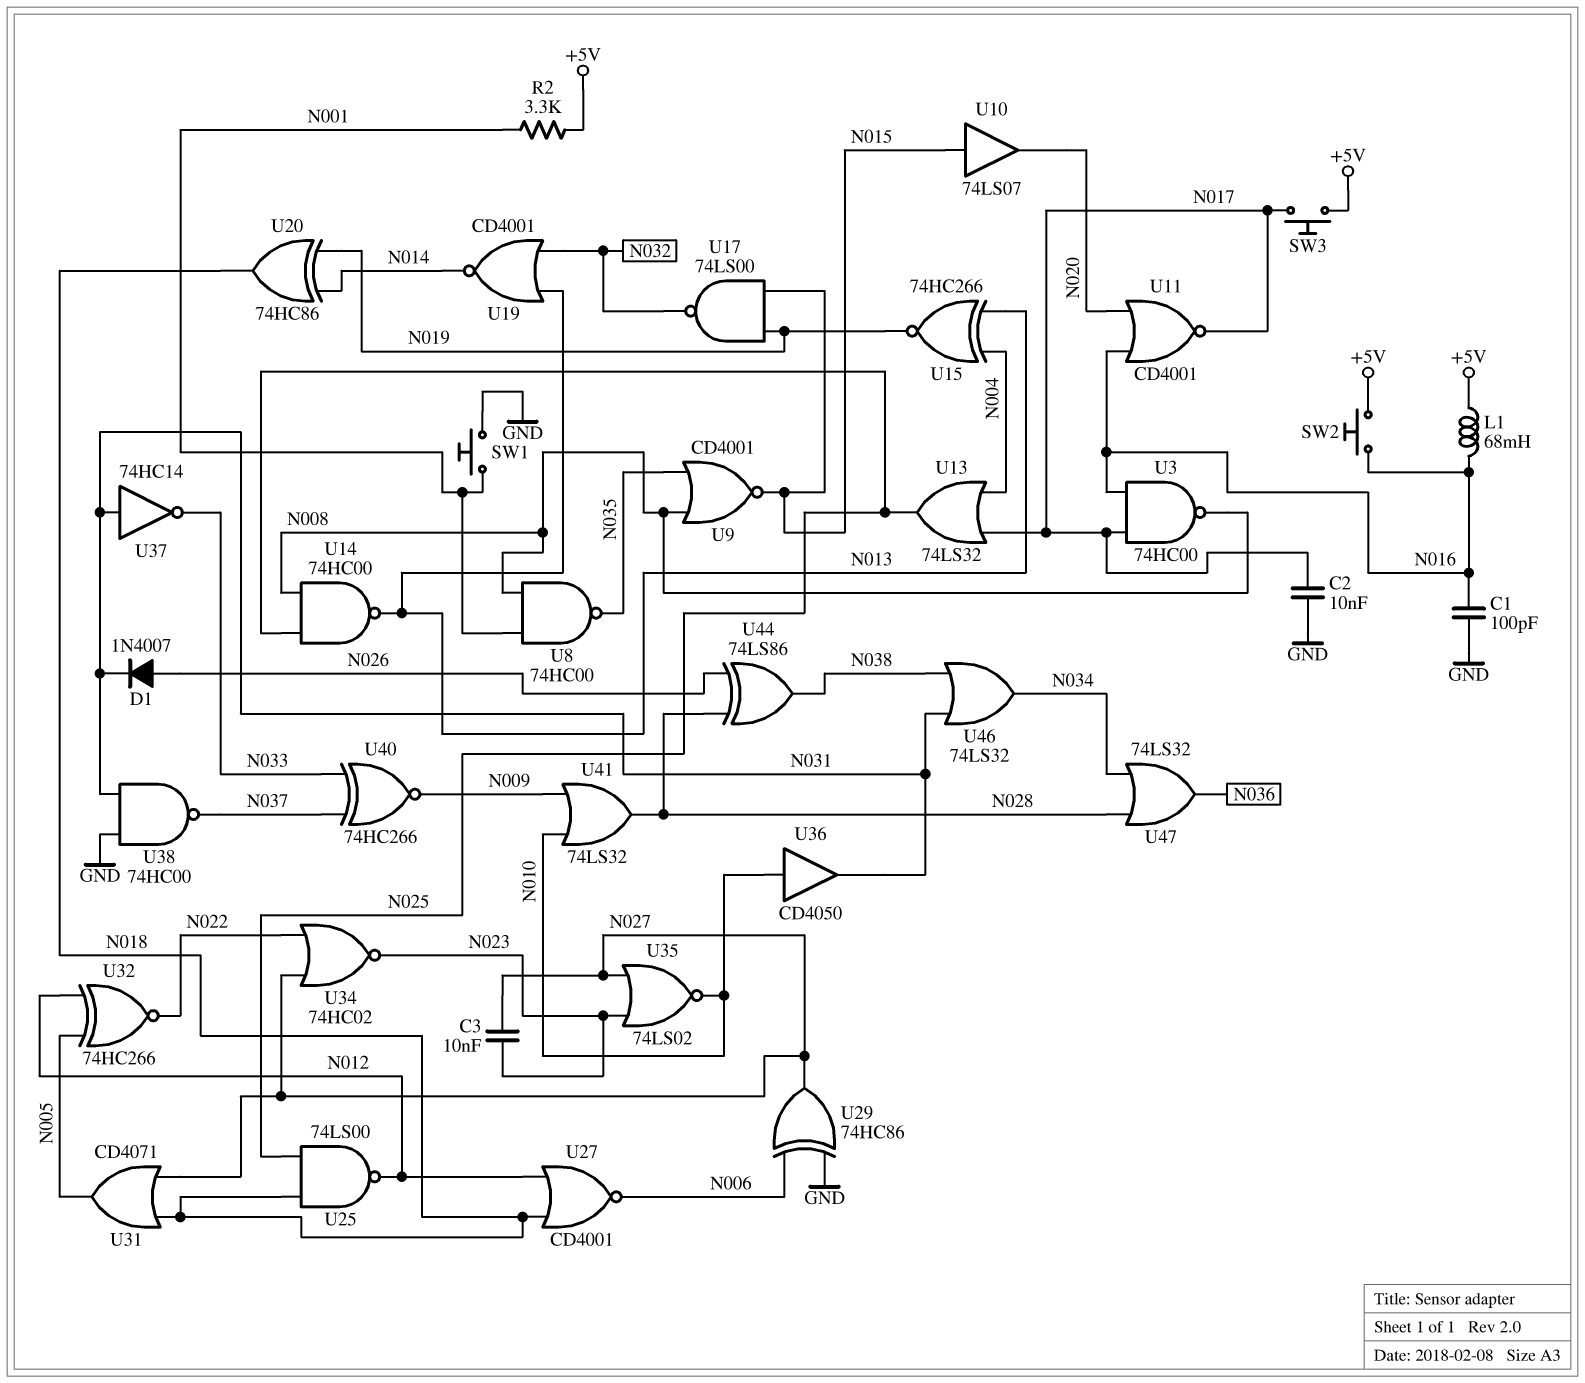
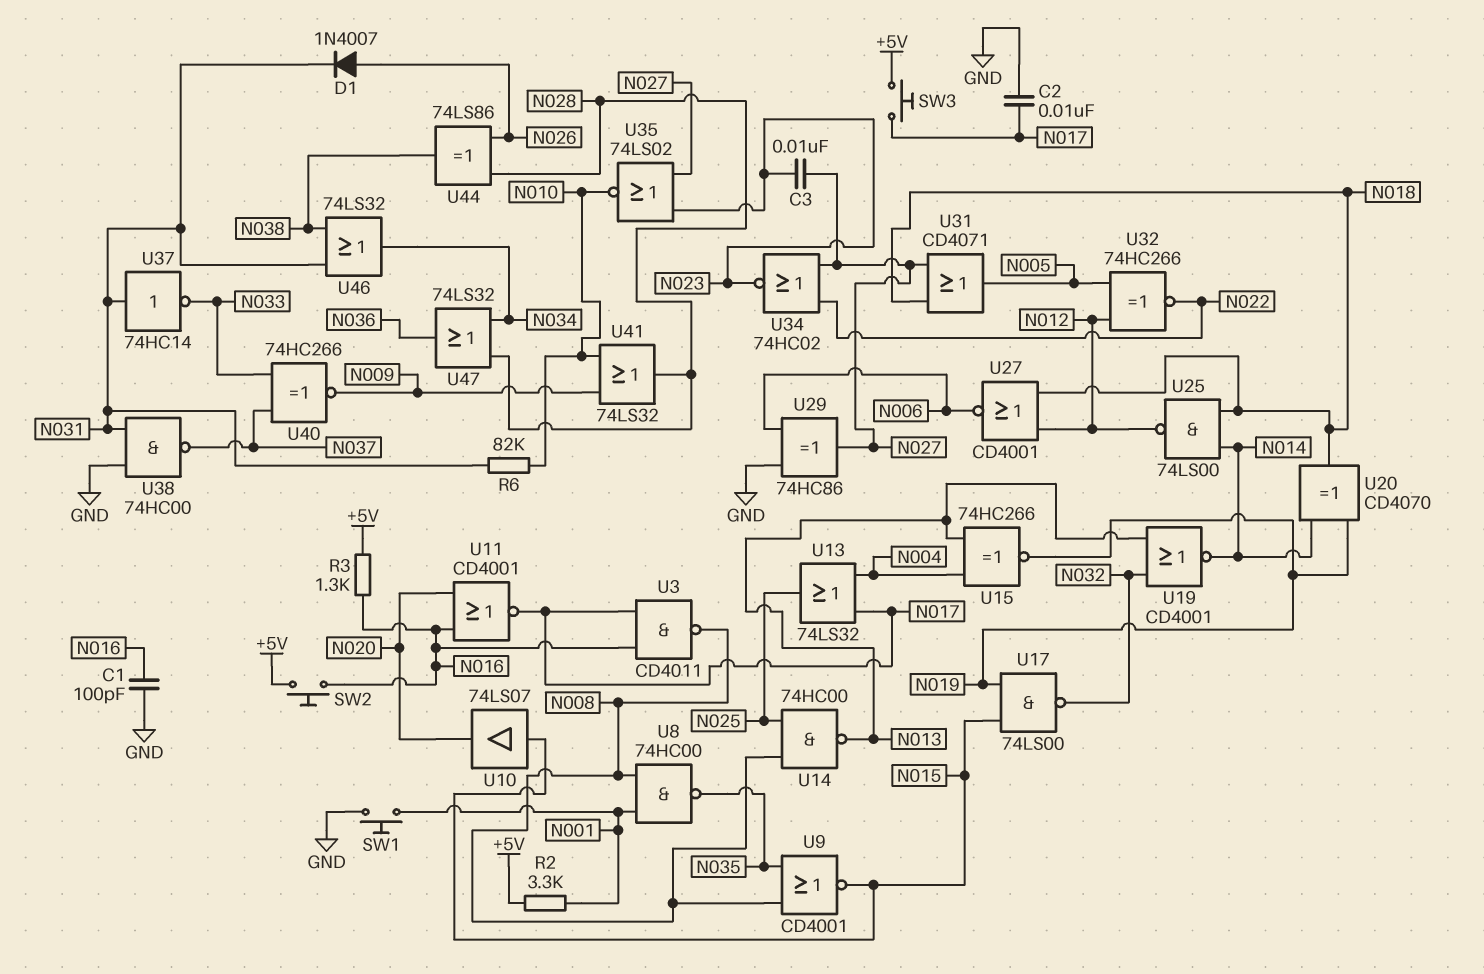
L1: 68mH (+5V, N016) -> none
R3: none -> 1.3k (+5V, N016)
R6: none -> 82k (N010, N031)
U3: NAND 74HC00 (in N016, in N017, out N008) -> NAND CD4011 (in N016, in N017, out N008)
U20: XOR 74HC86 (in N014, in N019, out N018) -> XOR CD4070 (in N014, in N019, out N018)
U25: NAND 74LS00 (in N018, in N025, out N012) -> NAND 74LS00 (in N014, in N018, out N012)
U36: buffer CD4050 (in N010, out N031) -> none

